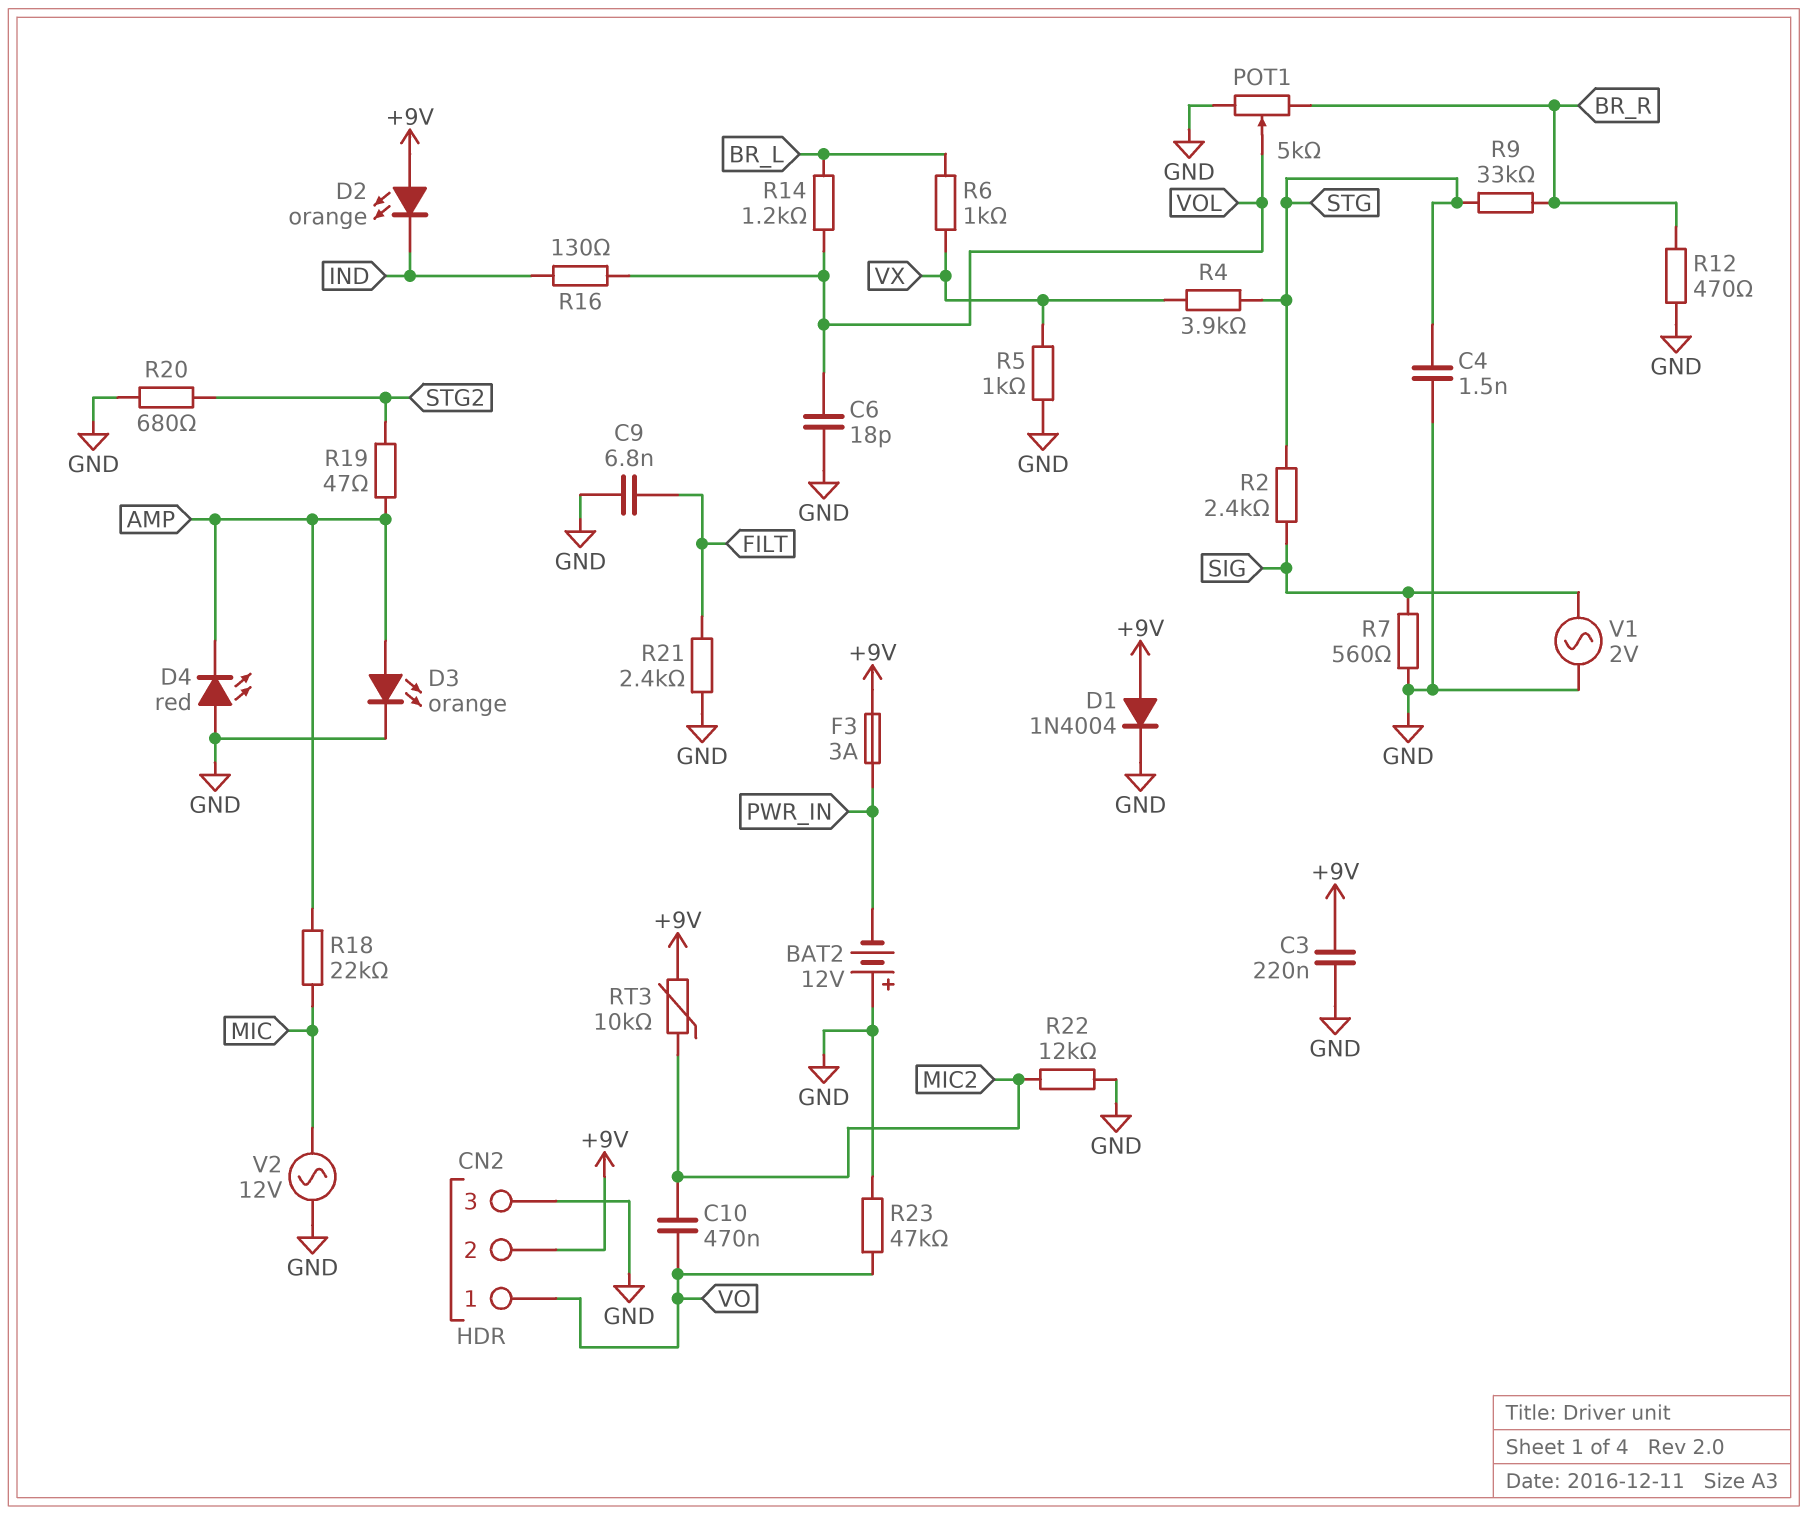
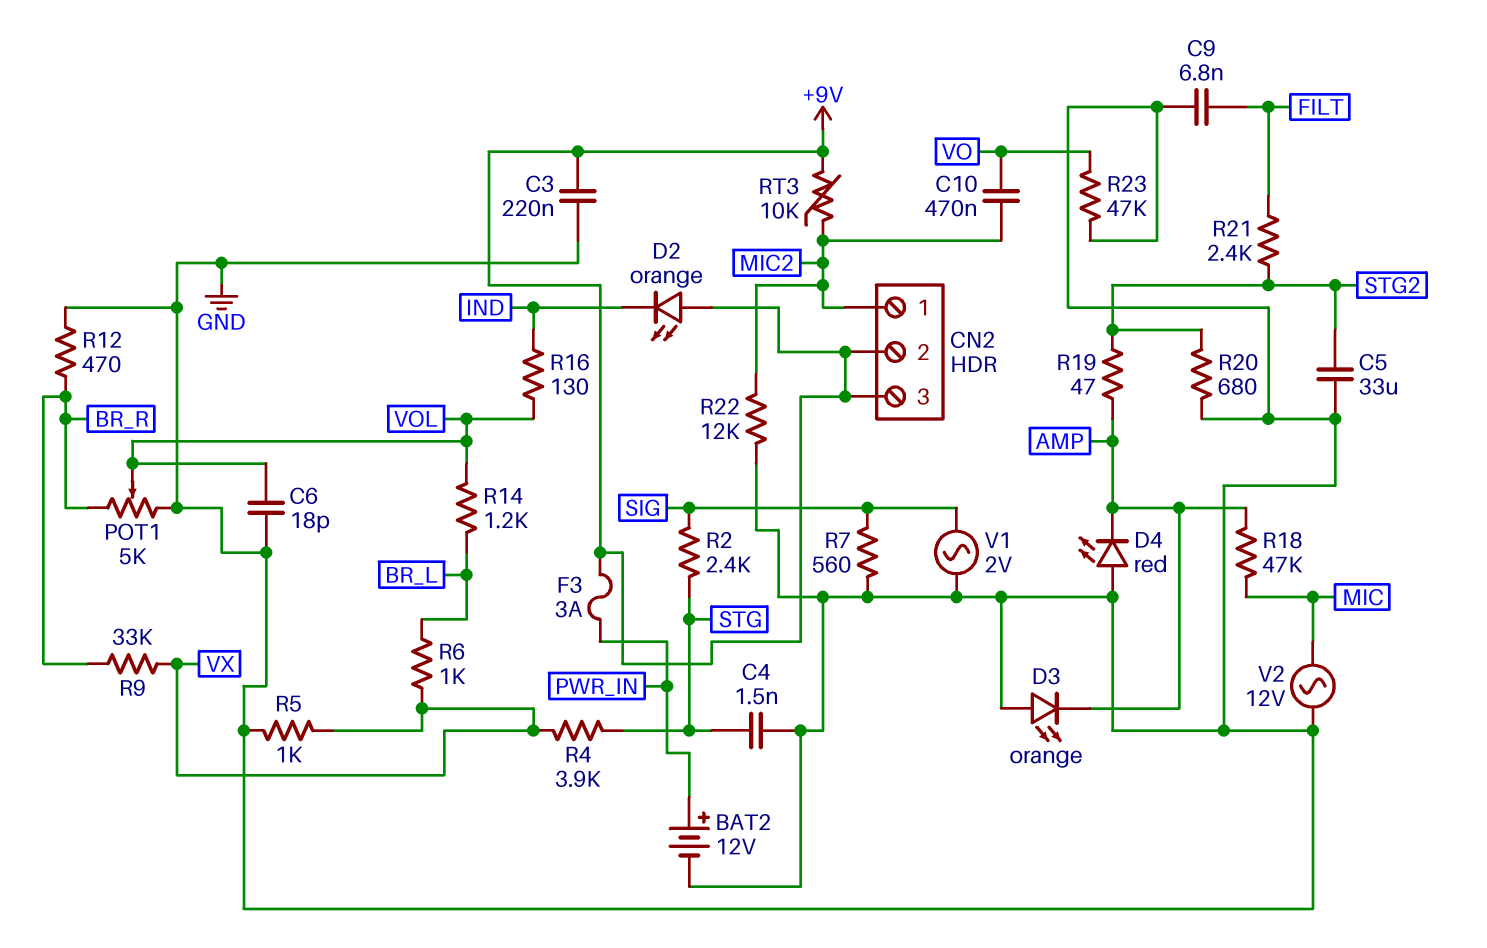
BAT2: 12V (plus GND, minus PWR_IN) -> 12V (plus PWR_IN, minus GND)
C5: none -> 33uF (GND, STG2)
CN2 pin 1: VO -> MIC2
CN2 pin 3: GND -> +9V
D1: diode 1N4004 (A +9V, K GND) -> none
D3: LED orange (A AMP, K GND) -> LED orange (A GND, K AMP)
R9: 33k (BR_R, STG) -> 33k (BR_R, VX)
R18: 22k (AMP, MIC) -> 47k (AMP, MIC)
R21: 2.4k (FILT, GND) -> 2.4k (FILT, STG2)

